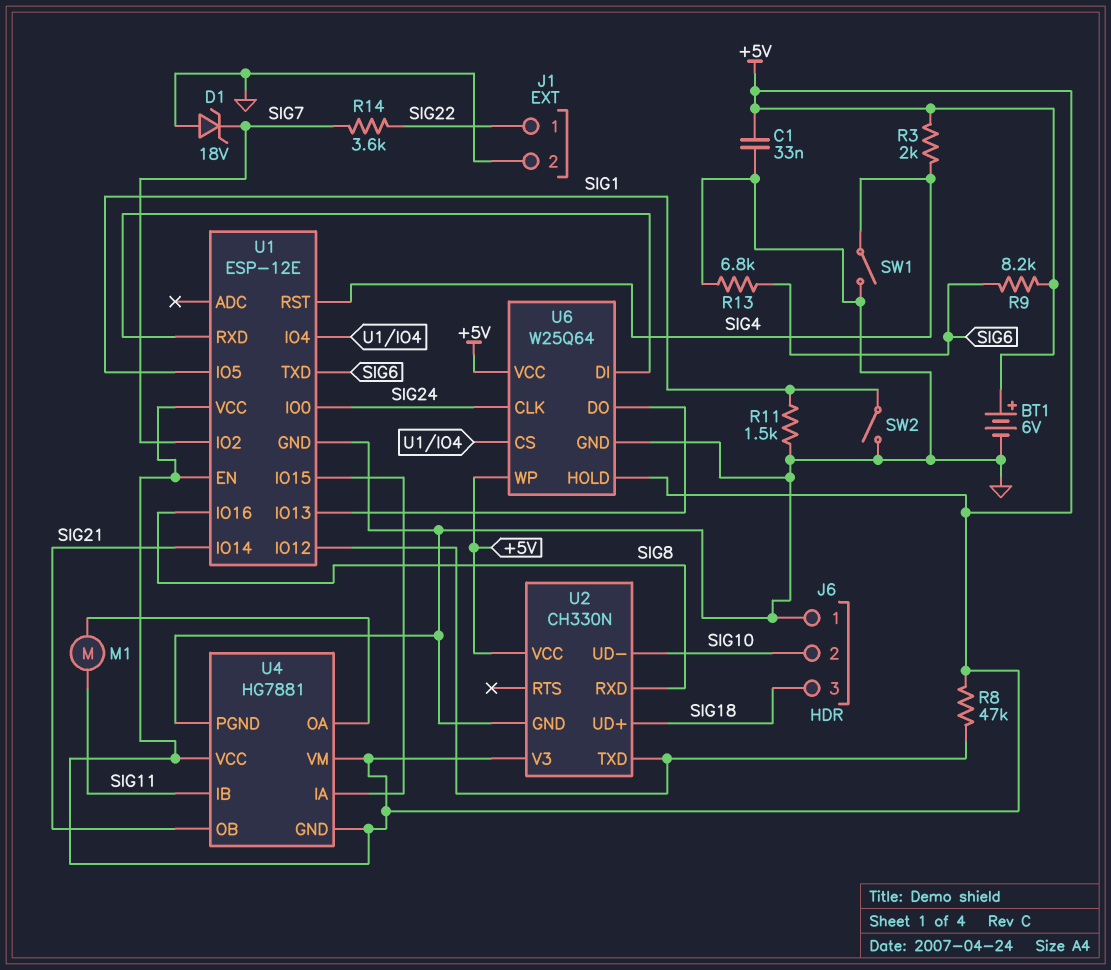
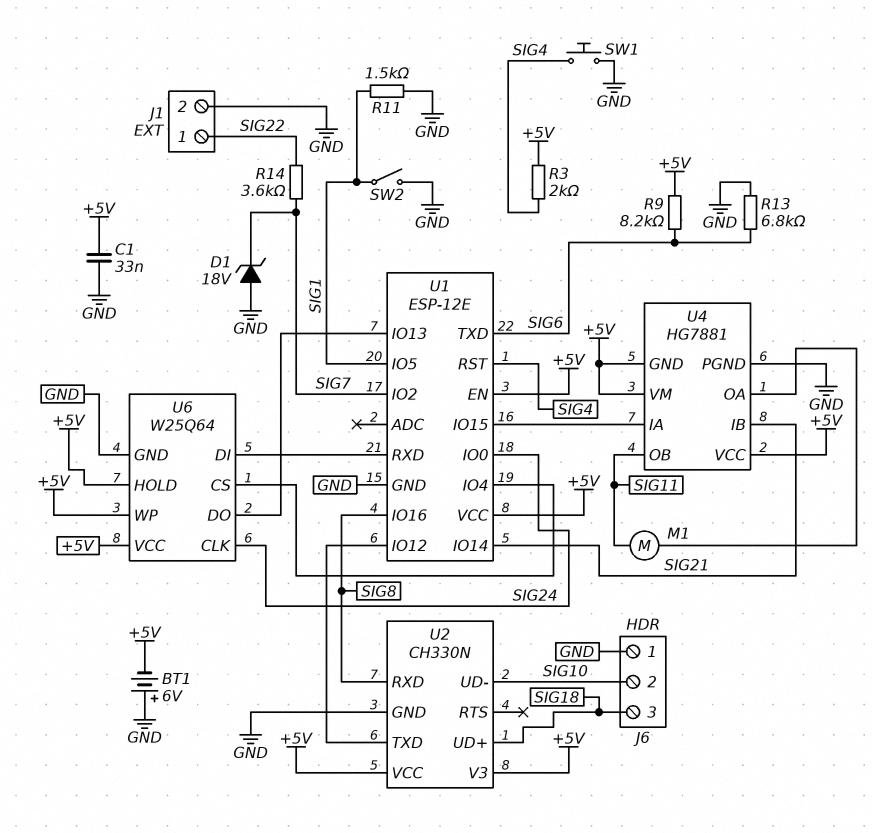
BT1: 6V (plus +5V, minus GND) -> 6V (plus GND, minus +5V)
R8: 47k (+5V, U1/IO12) -> none
SW1: switch (GND, SIG4) -> button (GND, SIG4)
U4 pin IB: SIG11 -> SIG21
U4 pin OB: SIG21 -> SIG11

